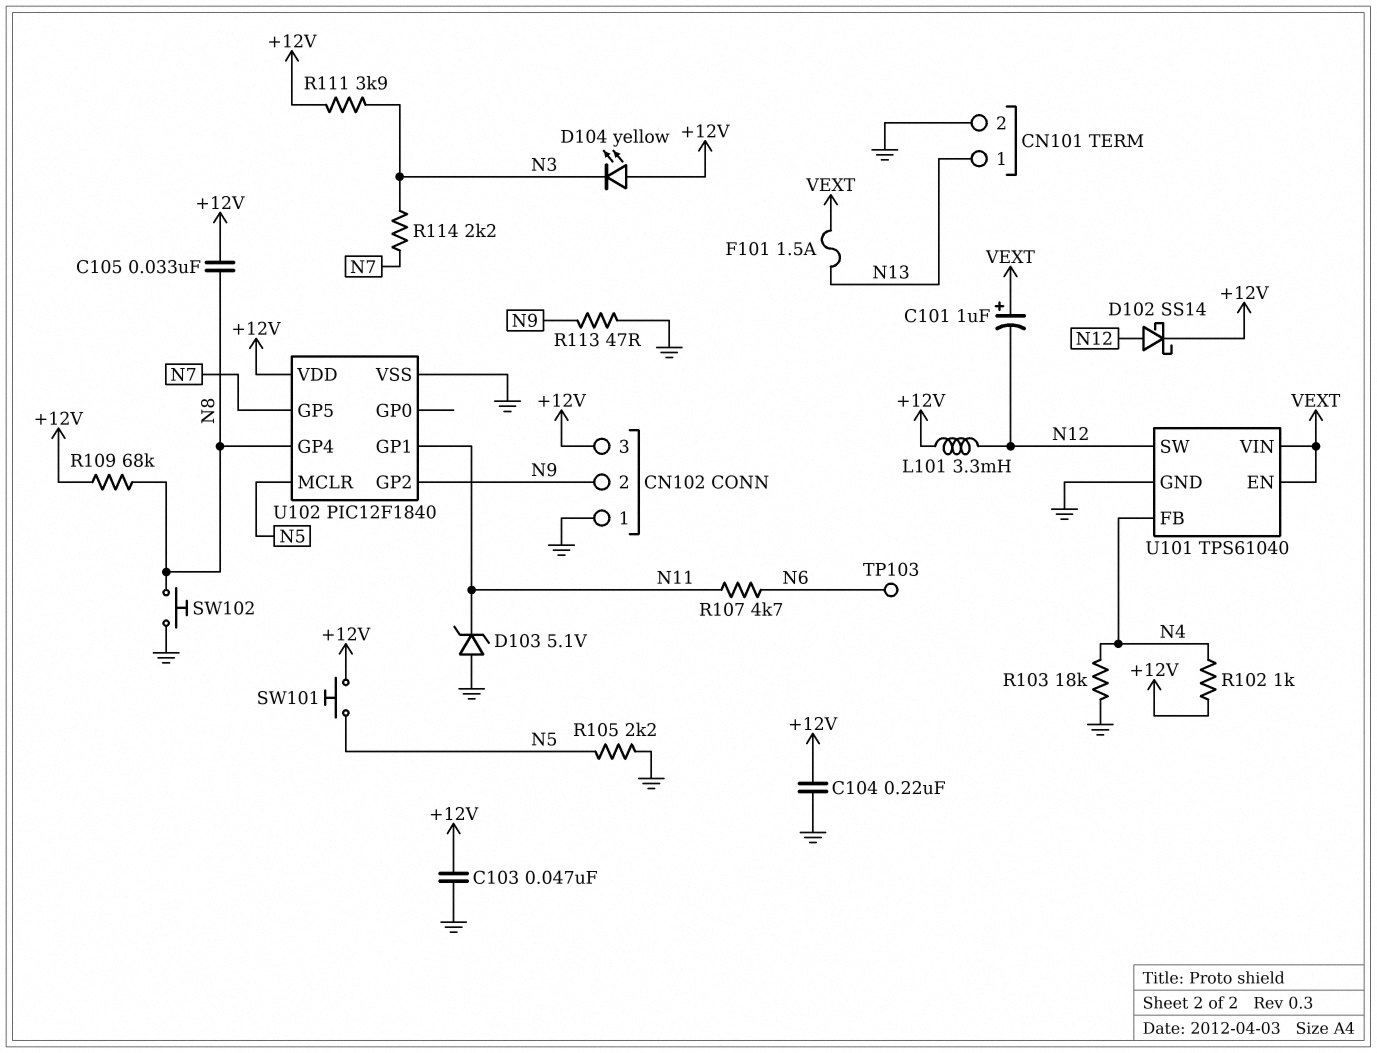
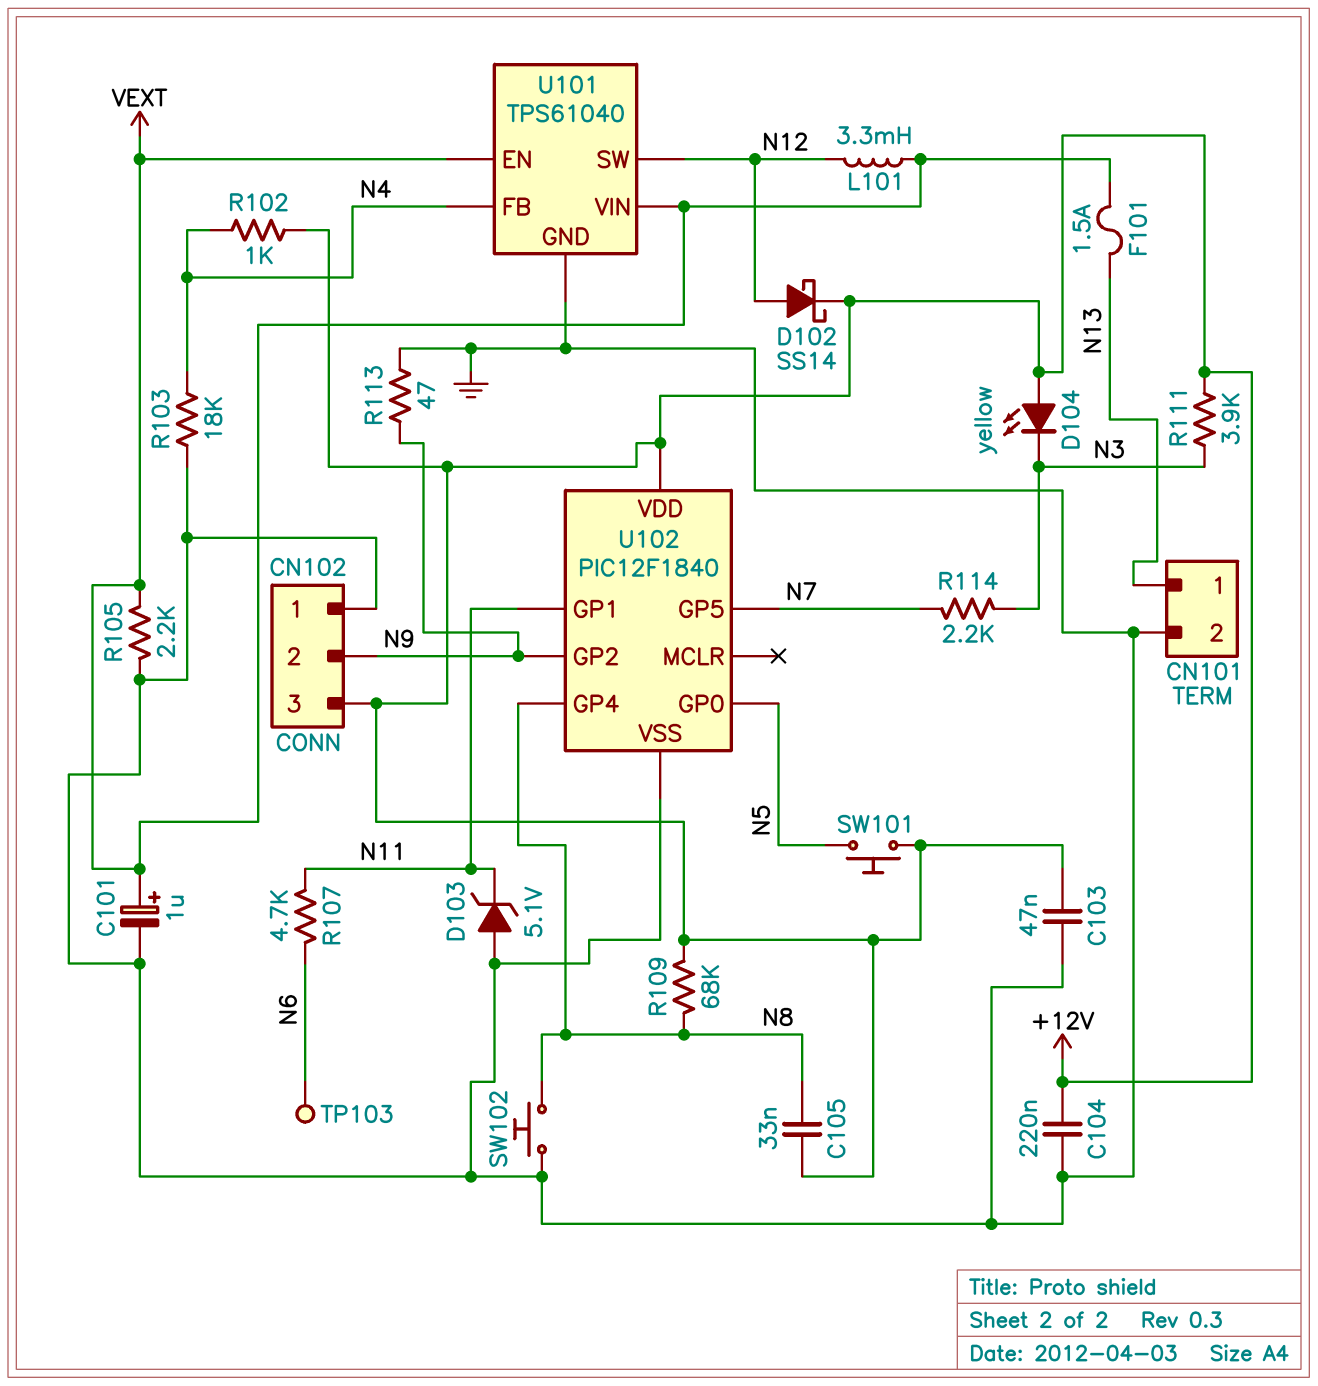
C101: 1uF (plus VEXT, minus N12) -> 1uF (plus VEXT, minus GND)
L101: 3.3mH (+12V, N12) -> 3.3mH (N12, VEXT)
R105: 2.2k (GND, N5) -> 2.2k (GND, VEXT)
U102 pin GP0: none -> N5
U102 pin MCLR: N5 -> none

